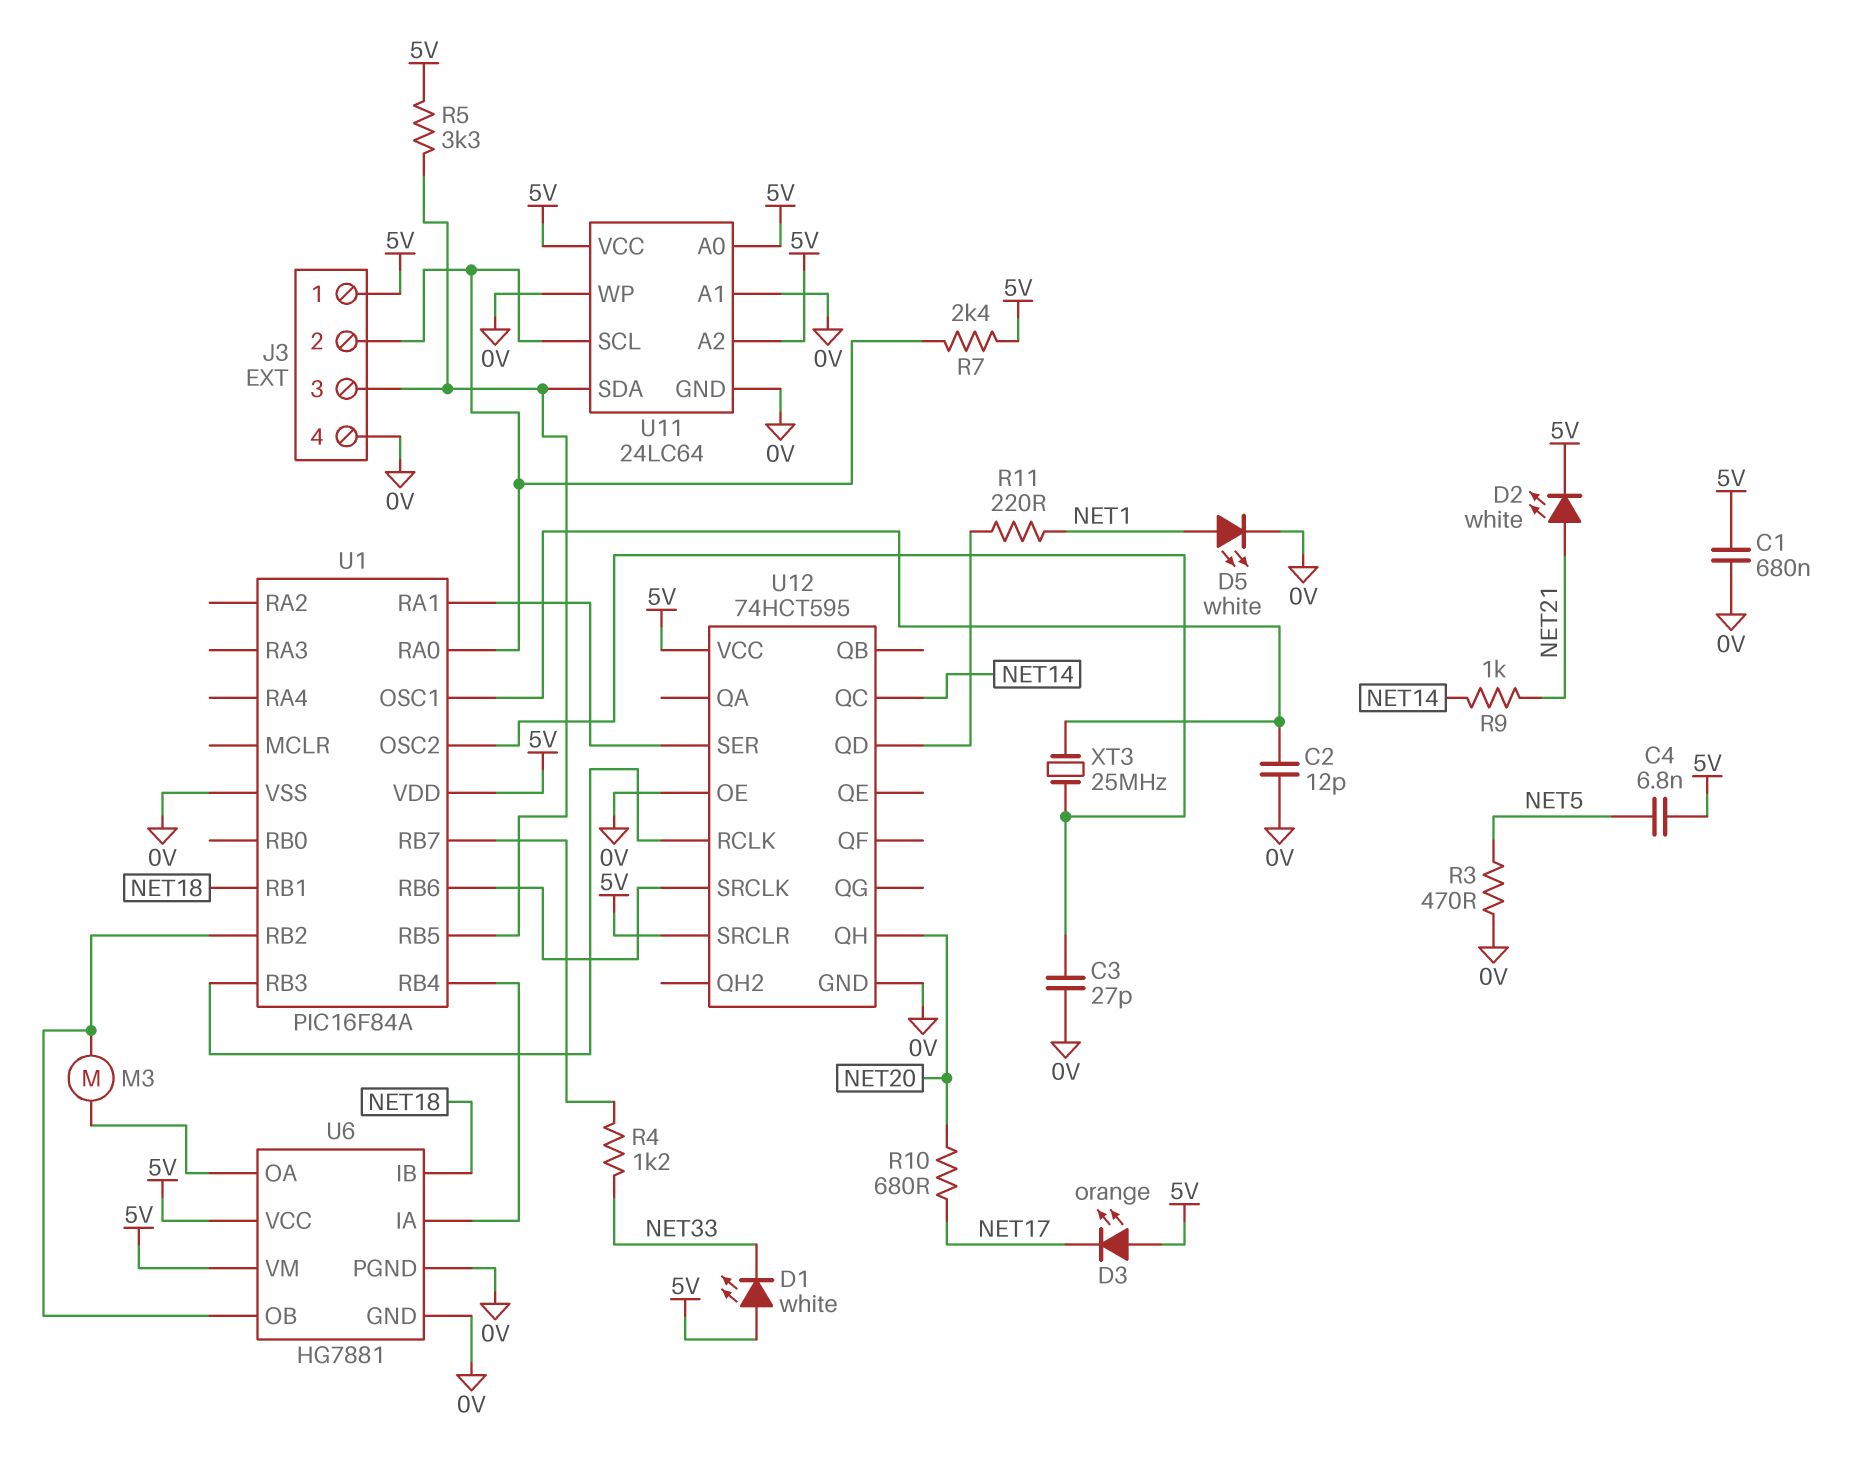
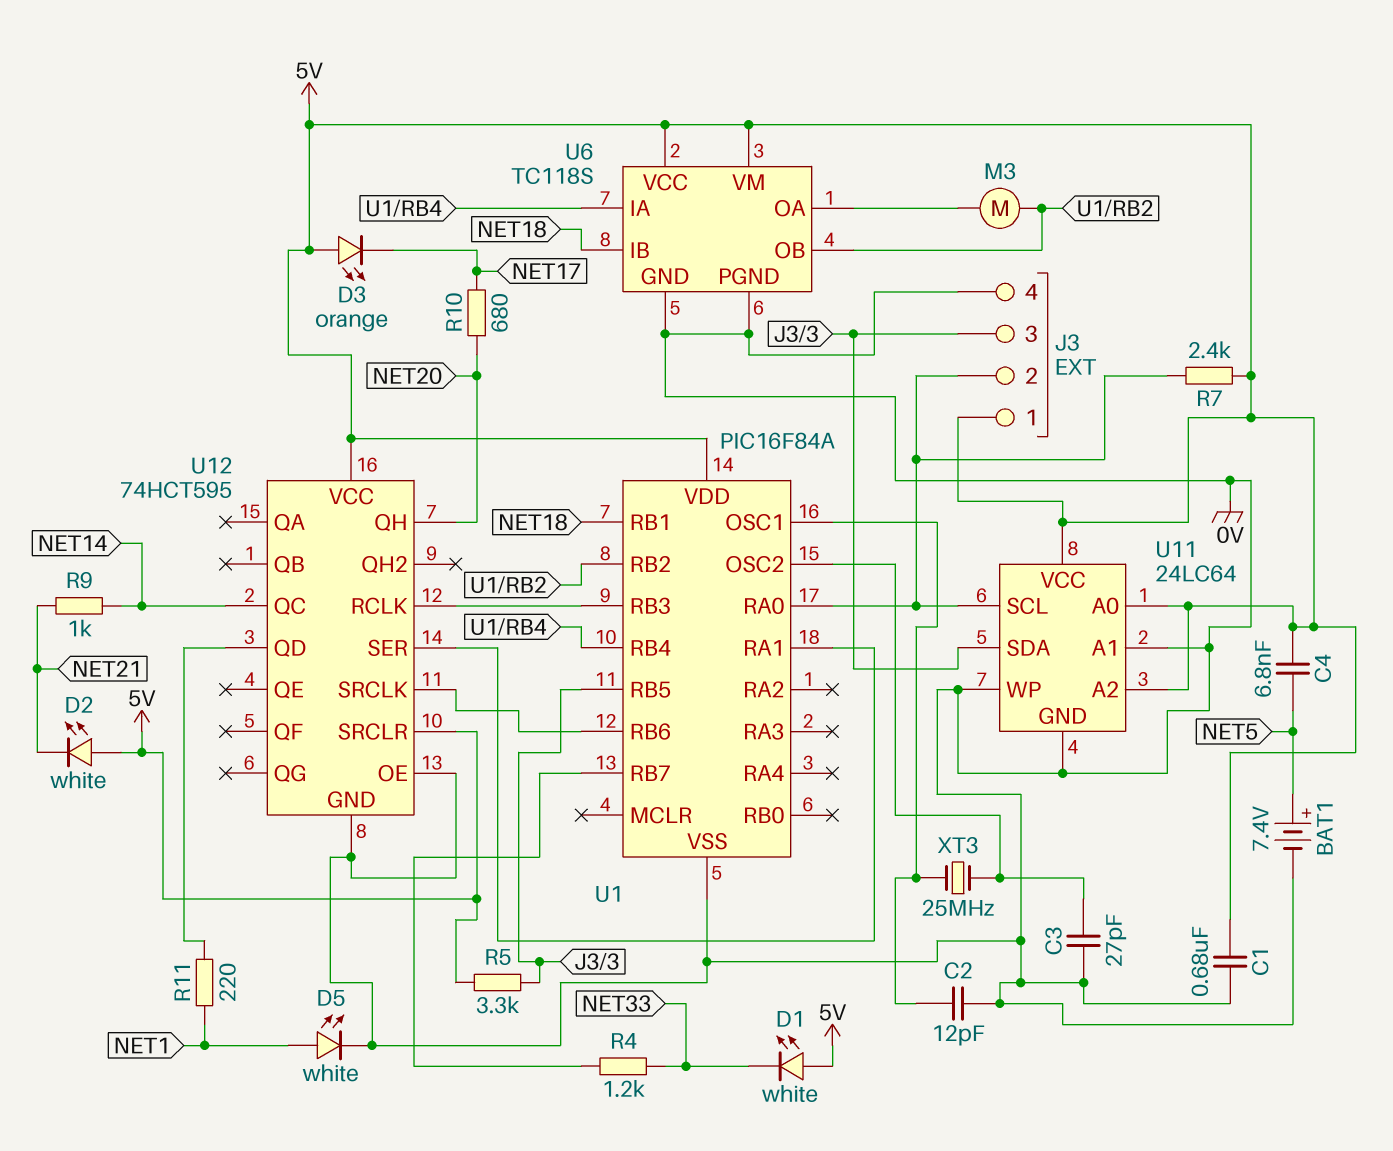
BAT1: none -> 7.4V (plus NET5, minus 0V)
D2: LED white (A NET21, K 5V) -> LED white (A 5V, K NET21)
R3: 470 (0V, NET5) -> none
U6: HG7881 -> TC118S

